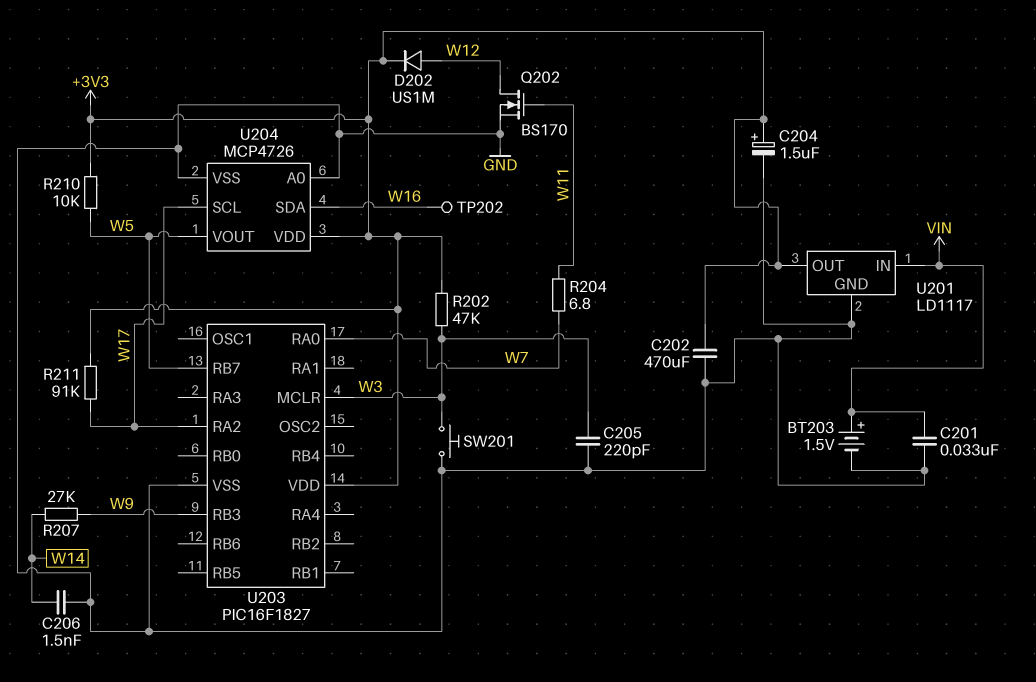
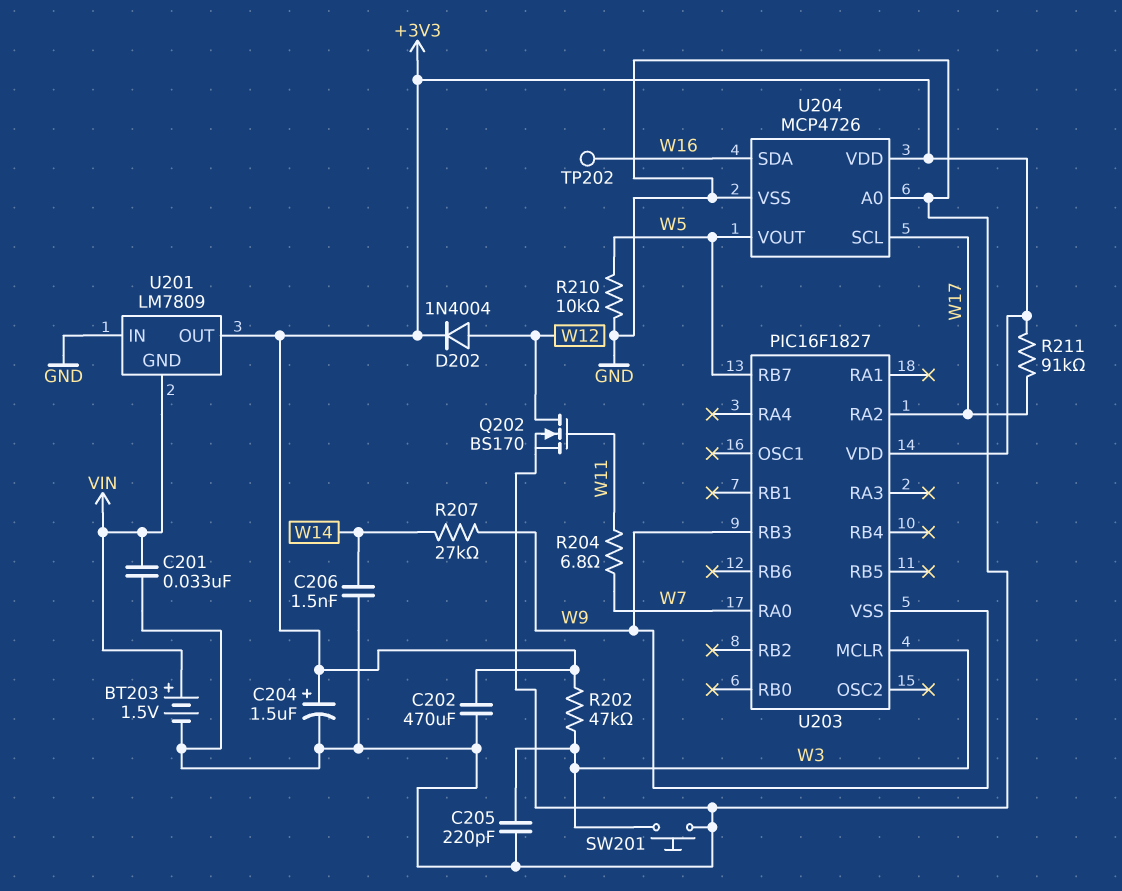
D202: diode US1M (A W12, K +3V3) -> diode 1N4004 (A W12, K +3V3)
R210: 10k (+3V3, W5) -> 10k (GND, W5)
U201: LD1117 -> LM7809
U201 pin GND: GND -> VIN
U201 pin IN: VIN -> GND
U203 pin VSS: GND -> W9

